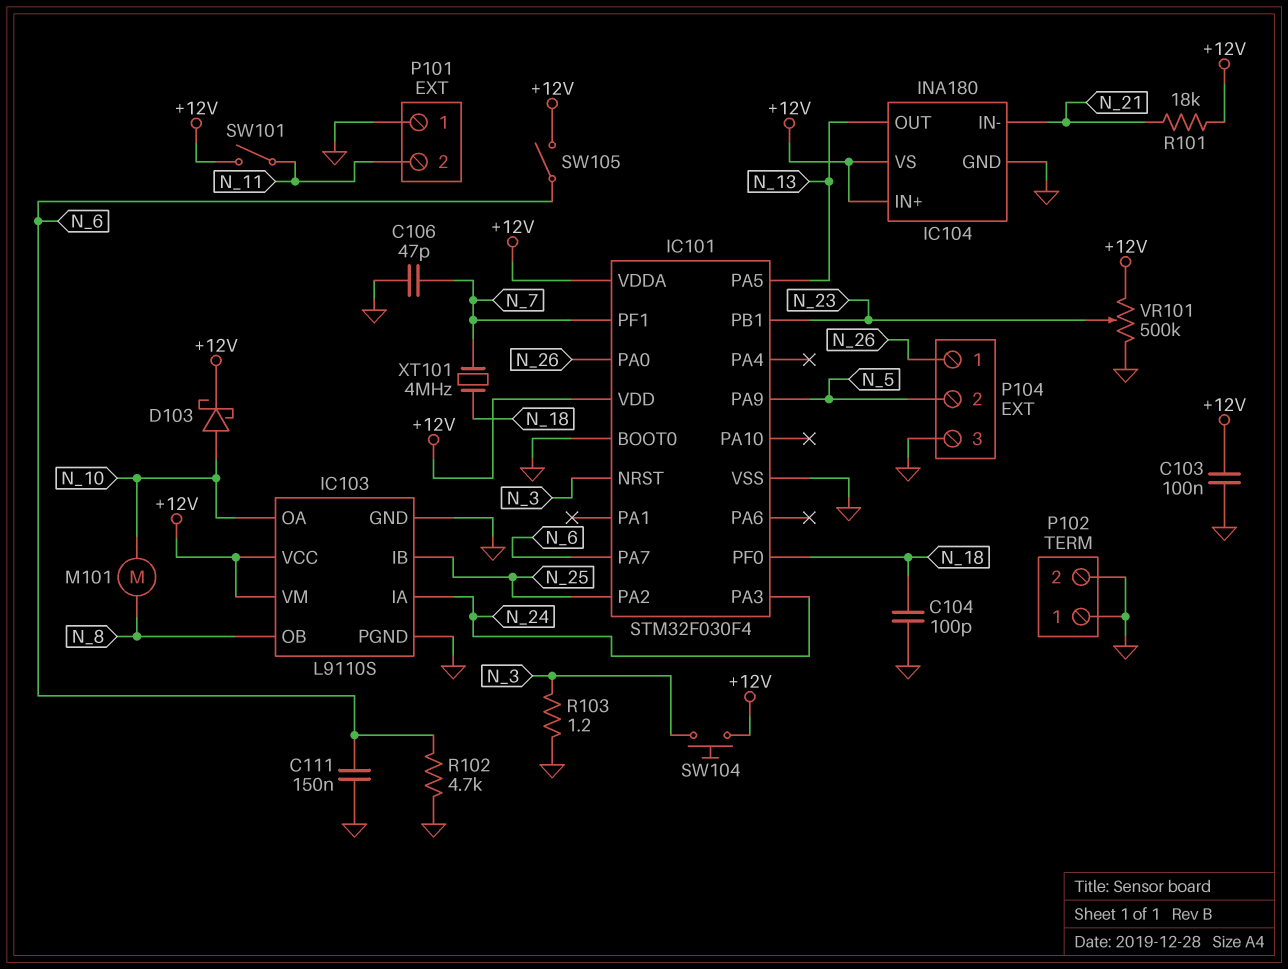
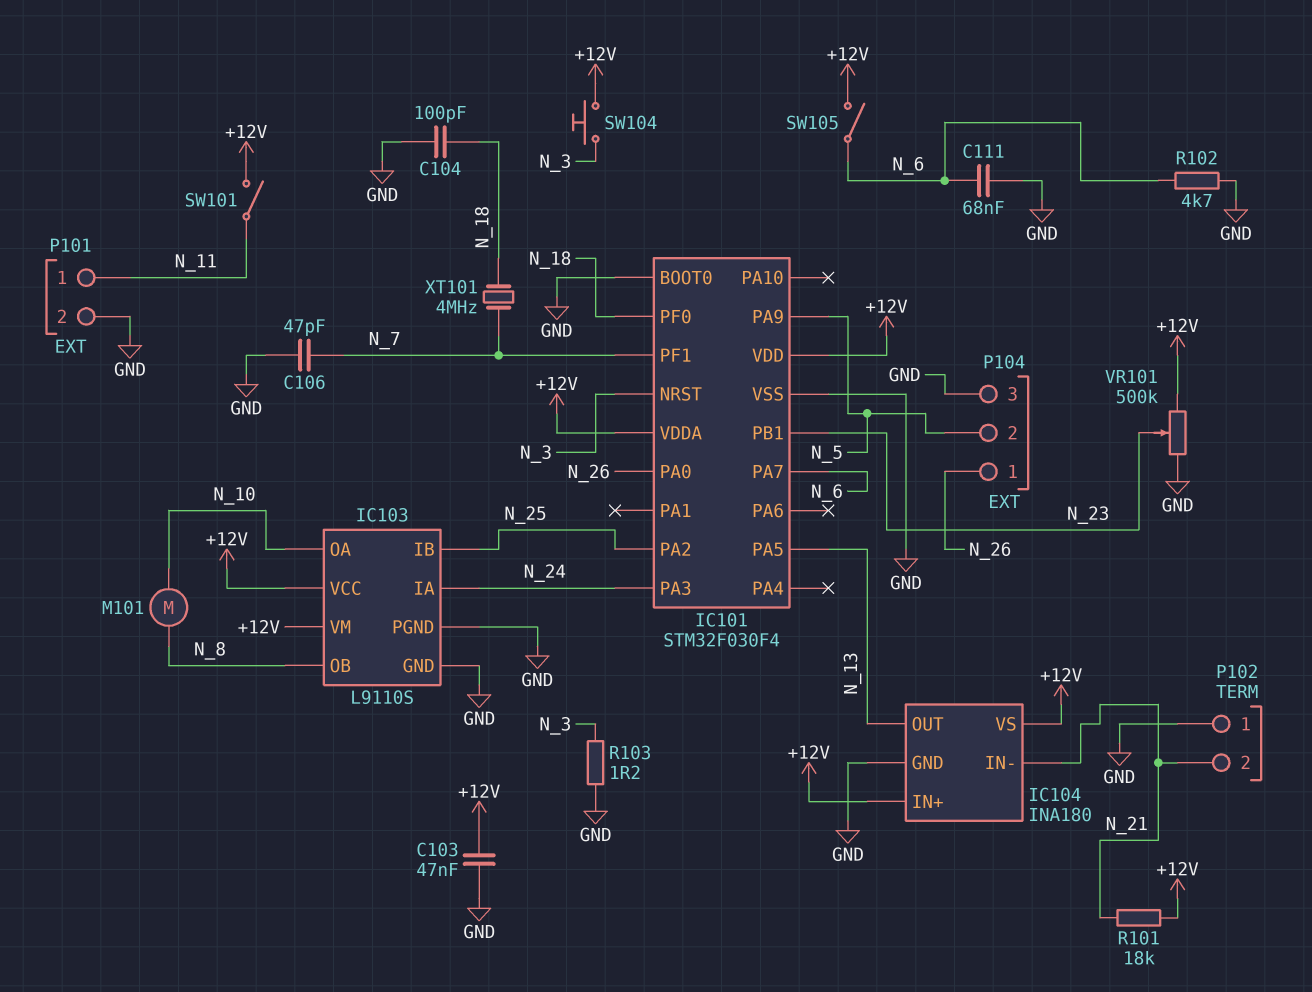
C103: 100nF (+12V, GND) -> 47nF (+12V, GND)
C111: 150nF (GND, N_6) -> 68nF (GND, N_6)
D103: schottky (A N_10, K +12V) -> none
P101 pin 1: GND -> N_11
P101 pin 2: N_11 -> GND
P102 pin 2: GND -> N_21

